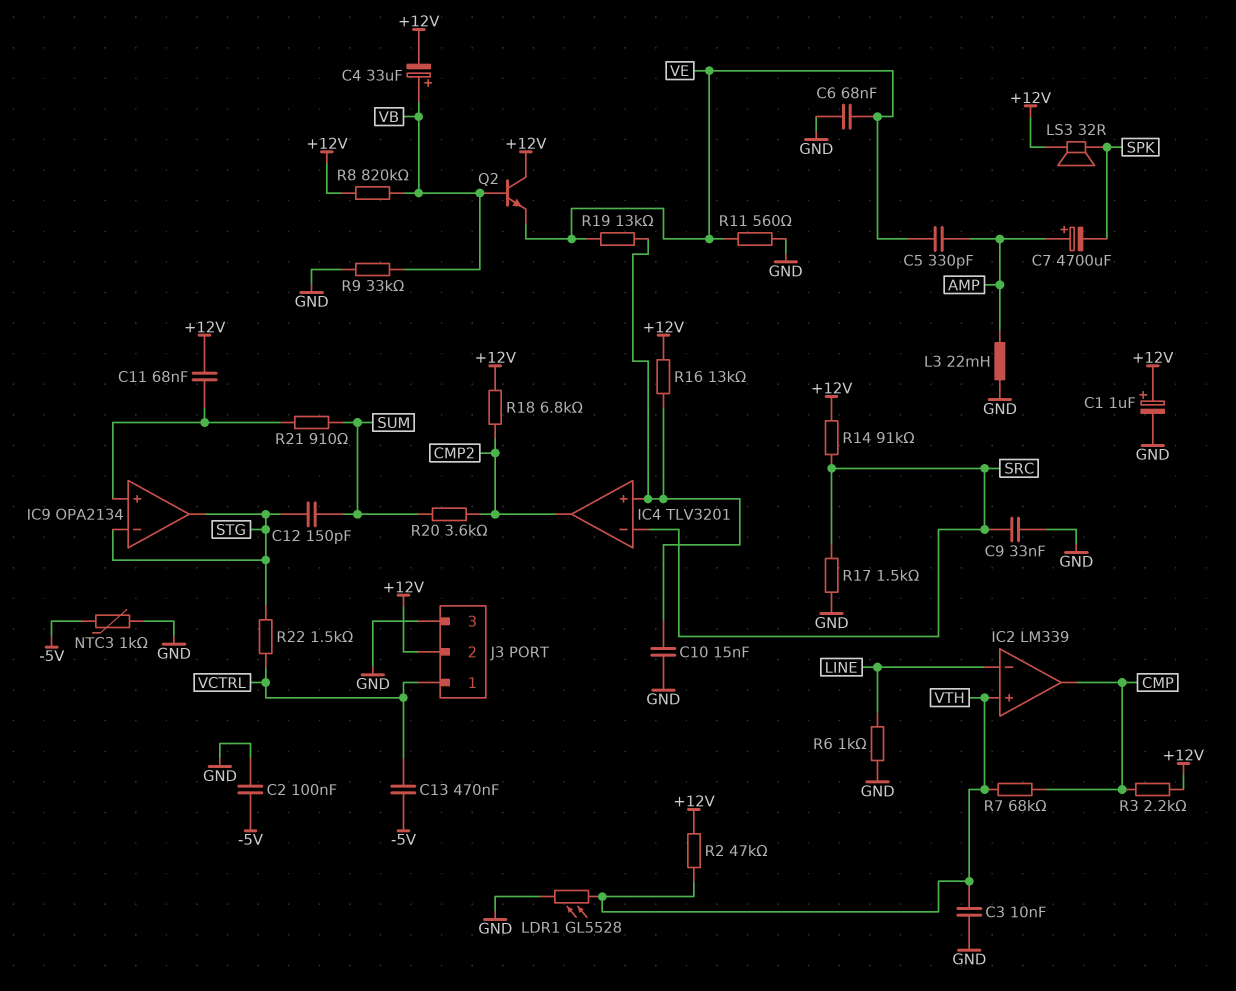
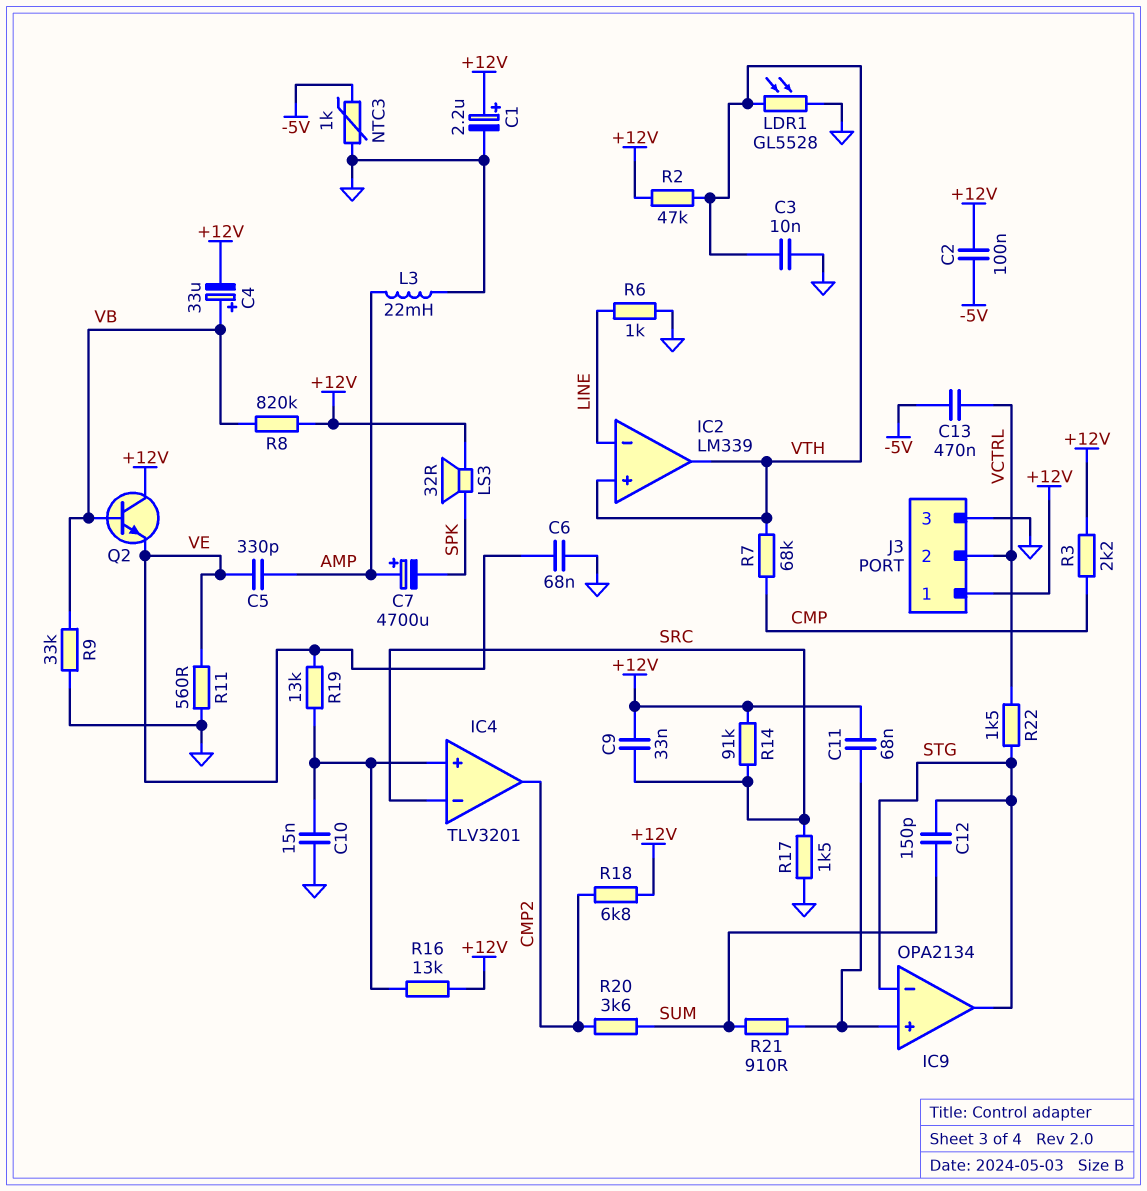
C1: 1uF (plus +12V, minus GND) -> 2.2uF (plus +12V, minus GND)
C2: 100nF (-5V, GND) -> 100nF (+12V, -5V)
C9: 33nF (GND, SRC) -> 33nF (+12V, SRC)
IC2 pin out: CMP -> VTH
J3 pin 1: VCTRL -> +12V
J3 pin 2: +12V -> VCTRL

